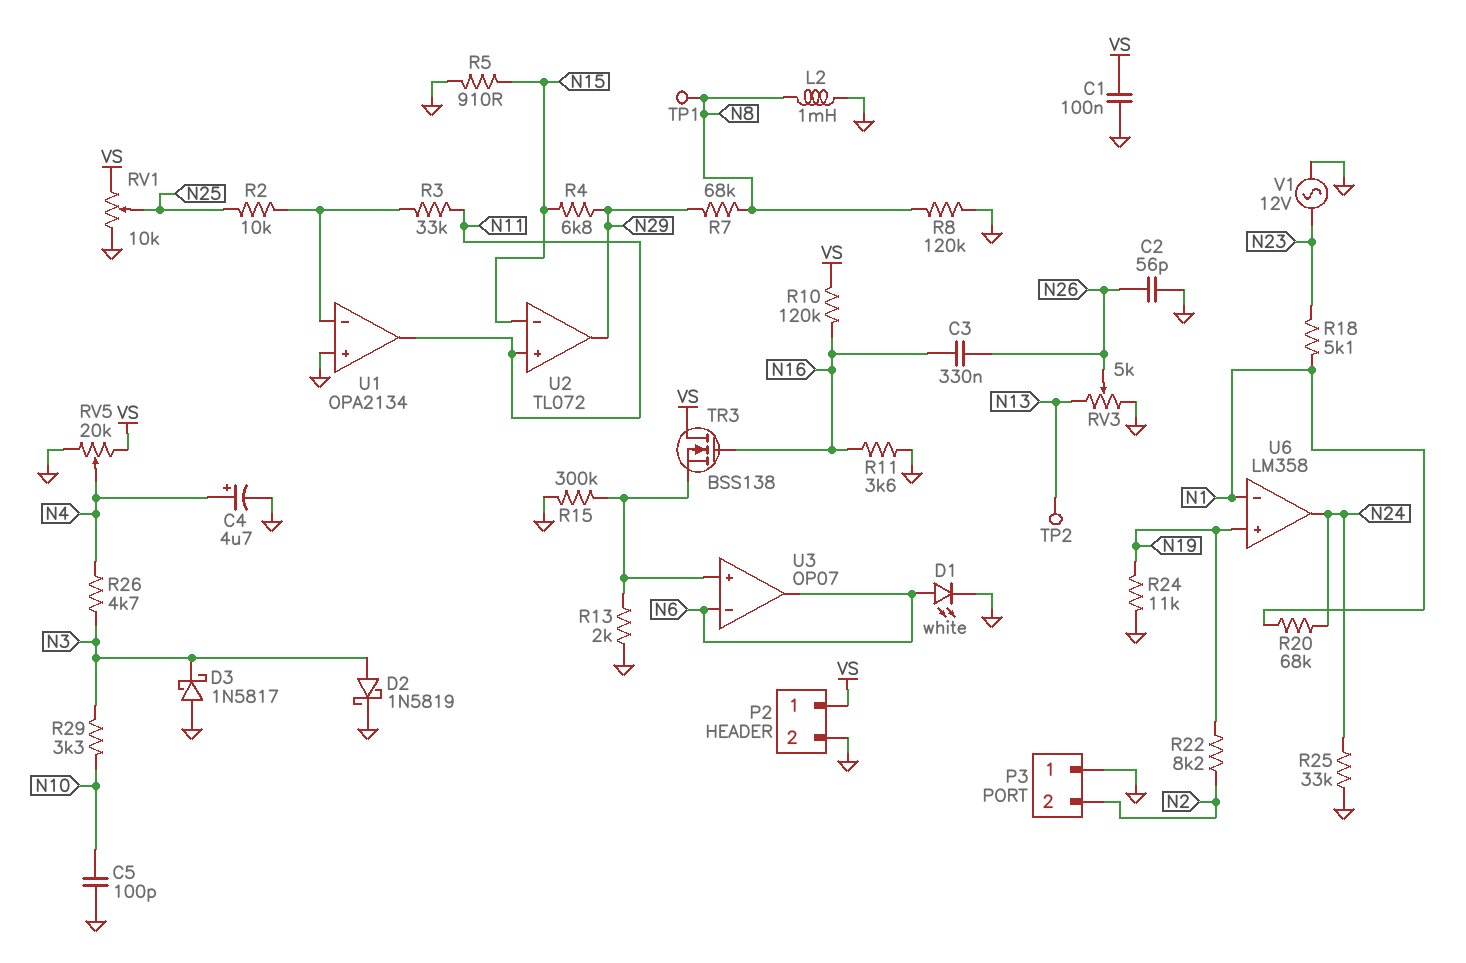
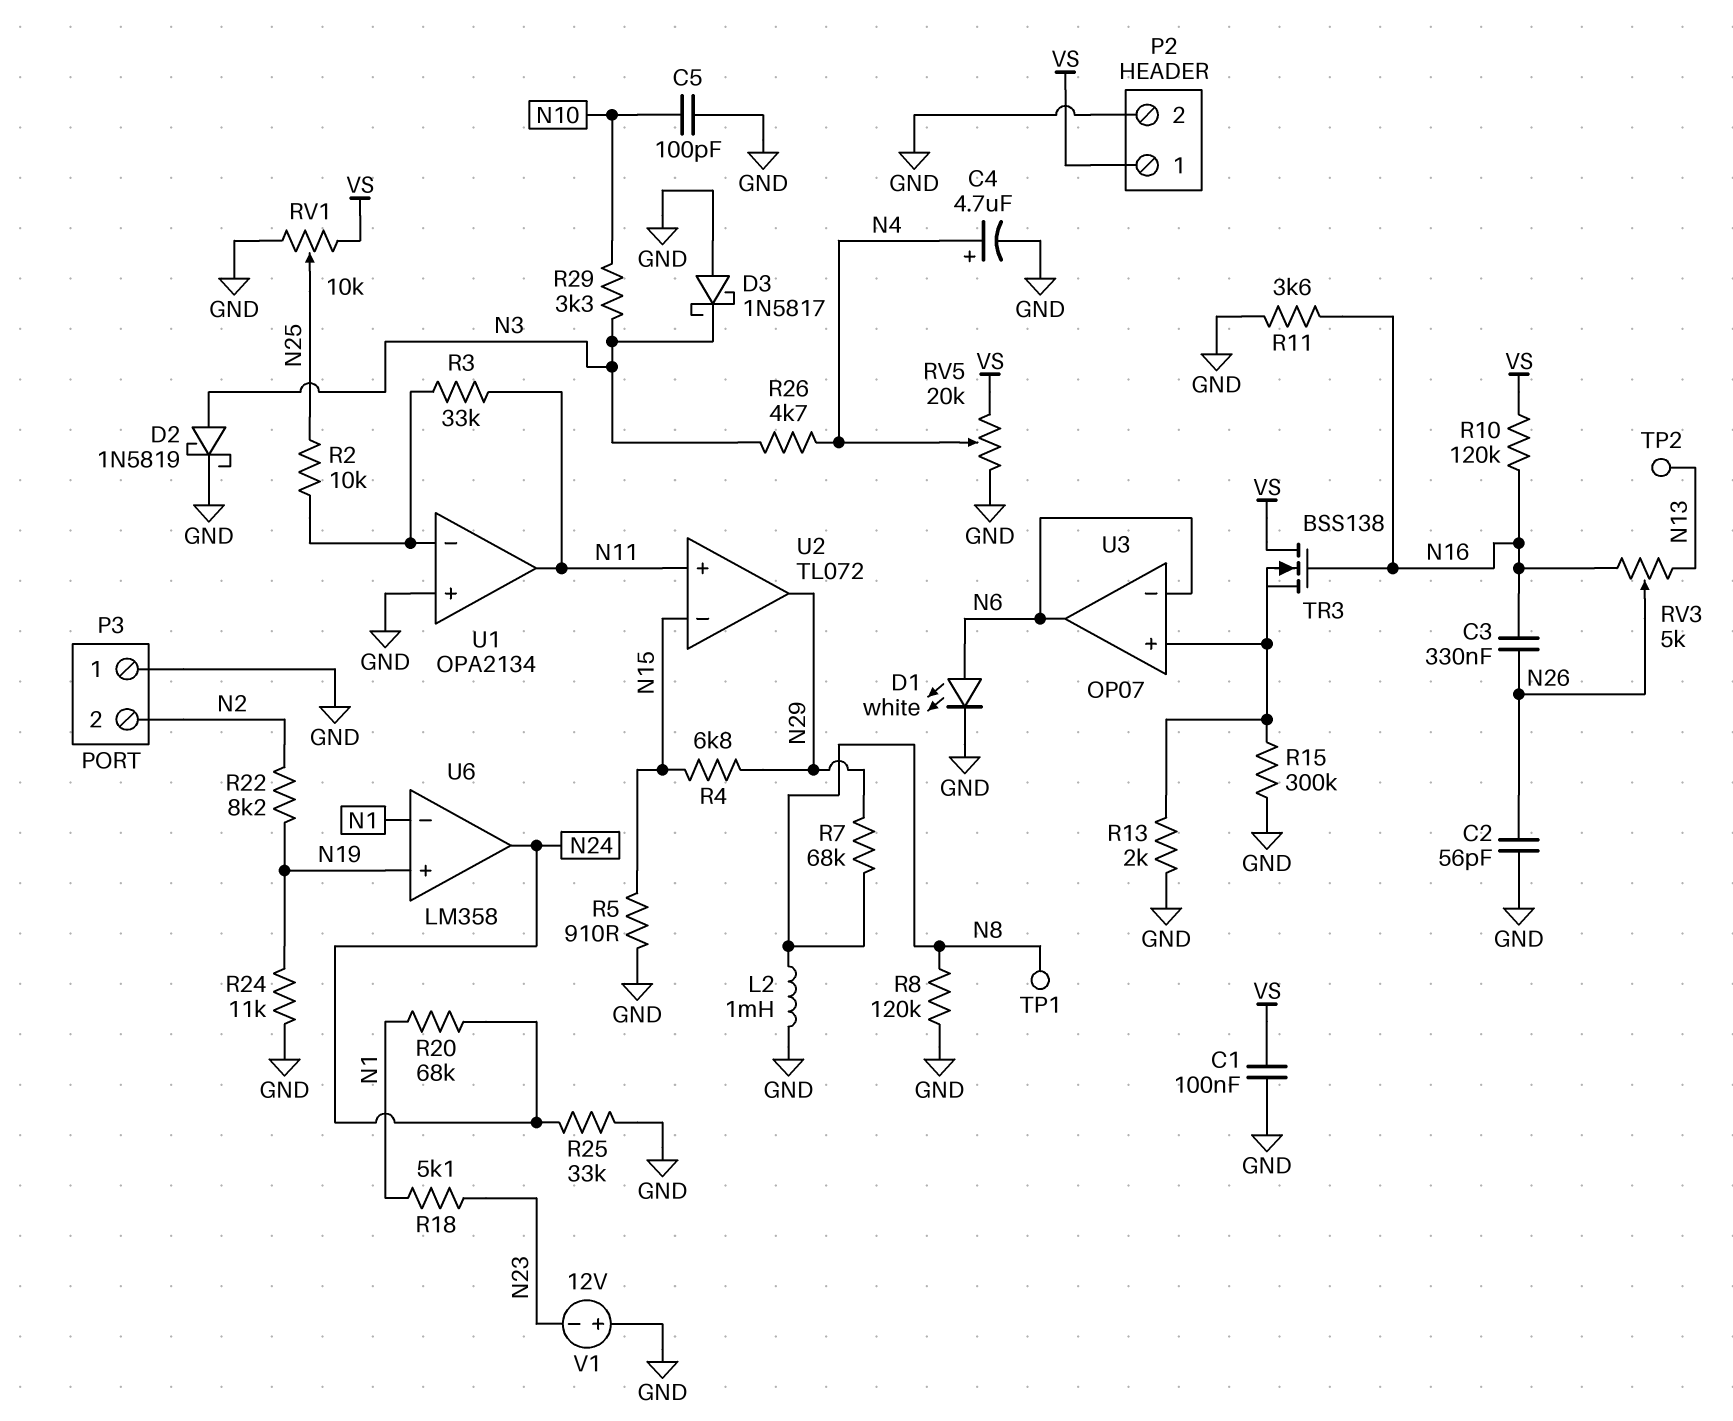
RV3: 5k (GND, N13, wiper N26) -> 5k (N13, N16, wiper N26)
V1: AC 12V (GND, N23) -> 12V (plus GND, minus N23)

